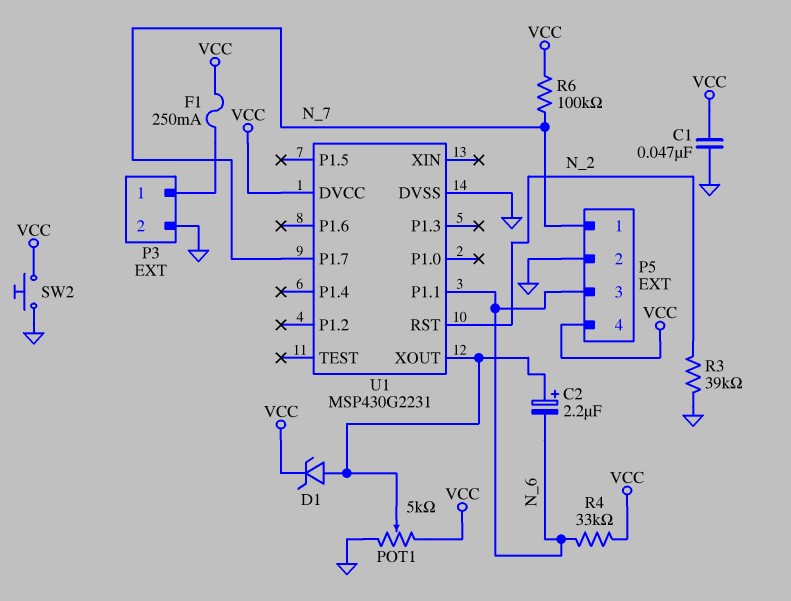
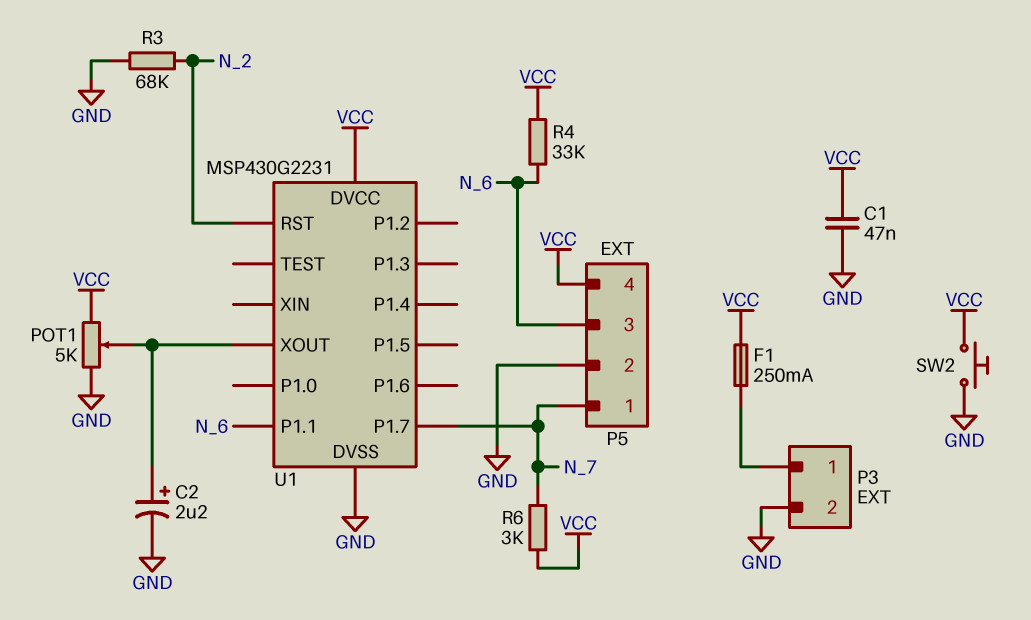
C2: 2.2uF (plus U1/XOUT, minus N_6) -> 2.2uF (plus U1/XOUT, minus GND)
D1: zener (A U1/XOUT, K VCC) -> none
R3: 39k (GND, N_2) -> 68k (GND, N_2)
R6: 100k (N_7, VCC) -> 3k (N_7, VCC)

